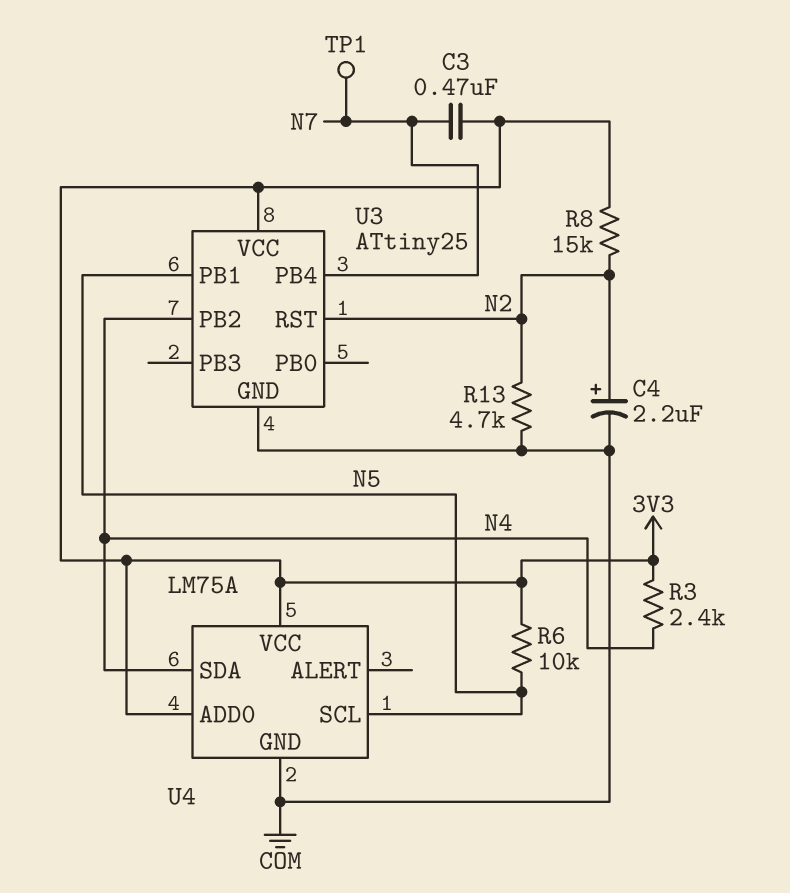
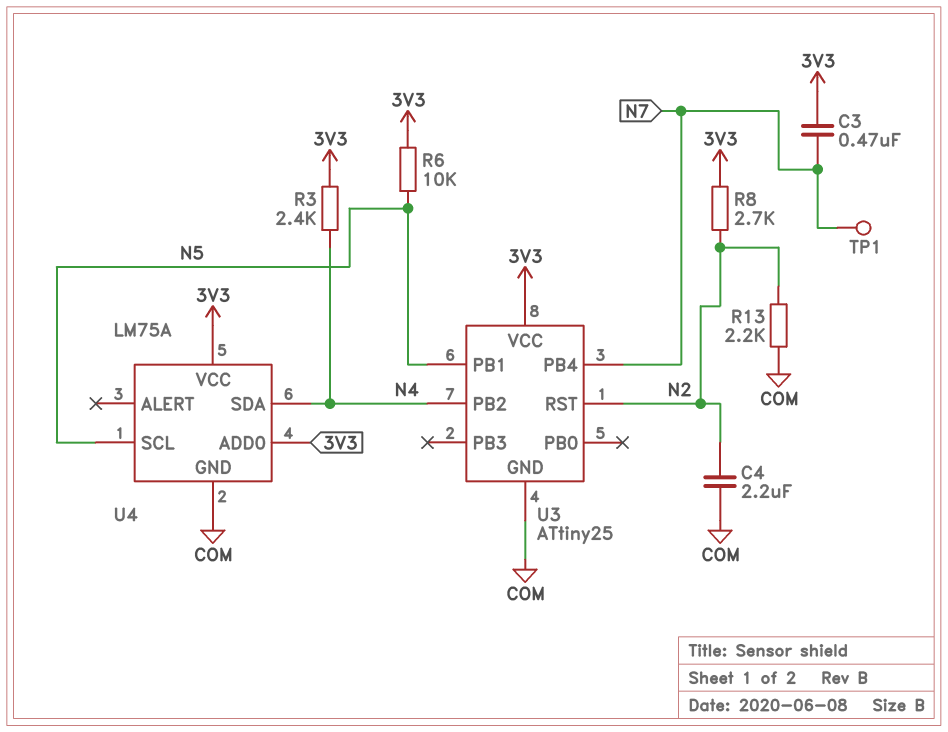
C4: 2.2uF (plus N2, minus COM) -> 2.2uF (COM, N2)
R8: 15k (3V3, N2) -> 2.7k (3V3, N2)
R13: 4.7k (COM, N2) -> 2.2k (COM, N2)

